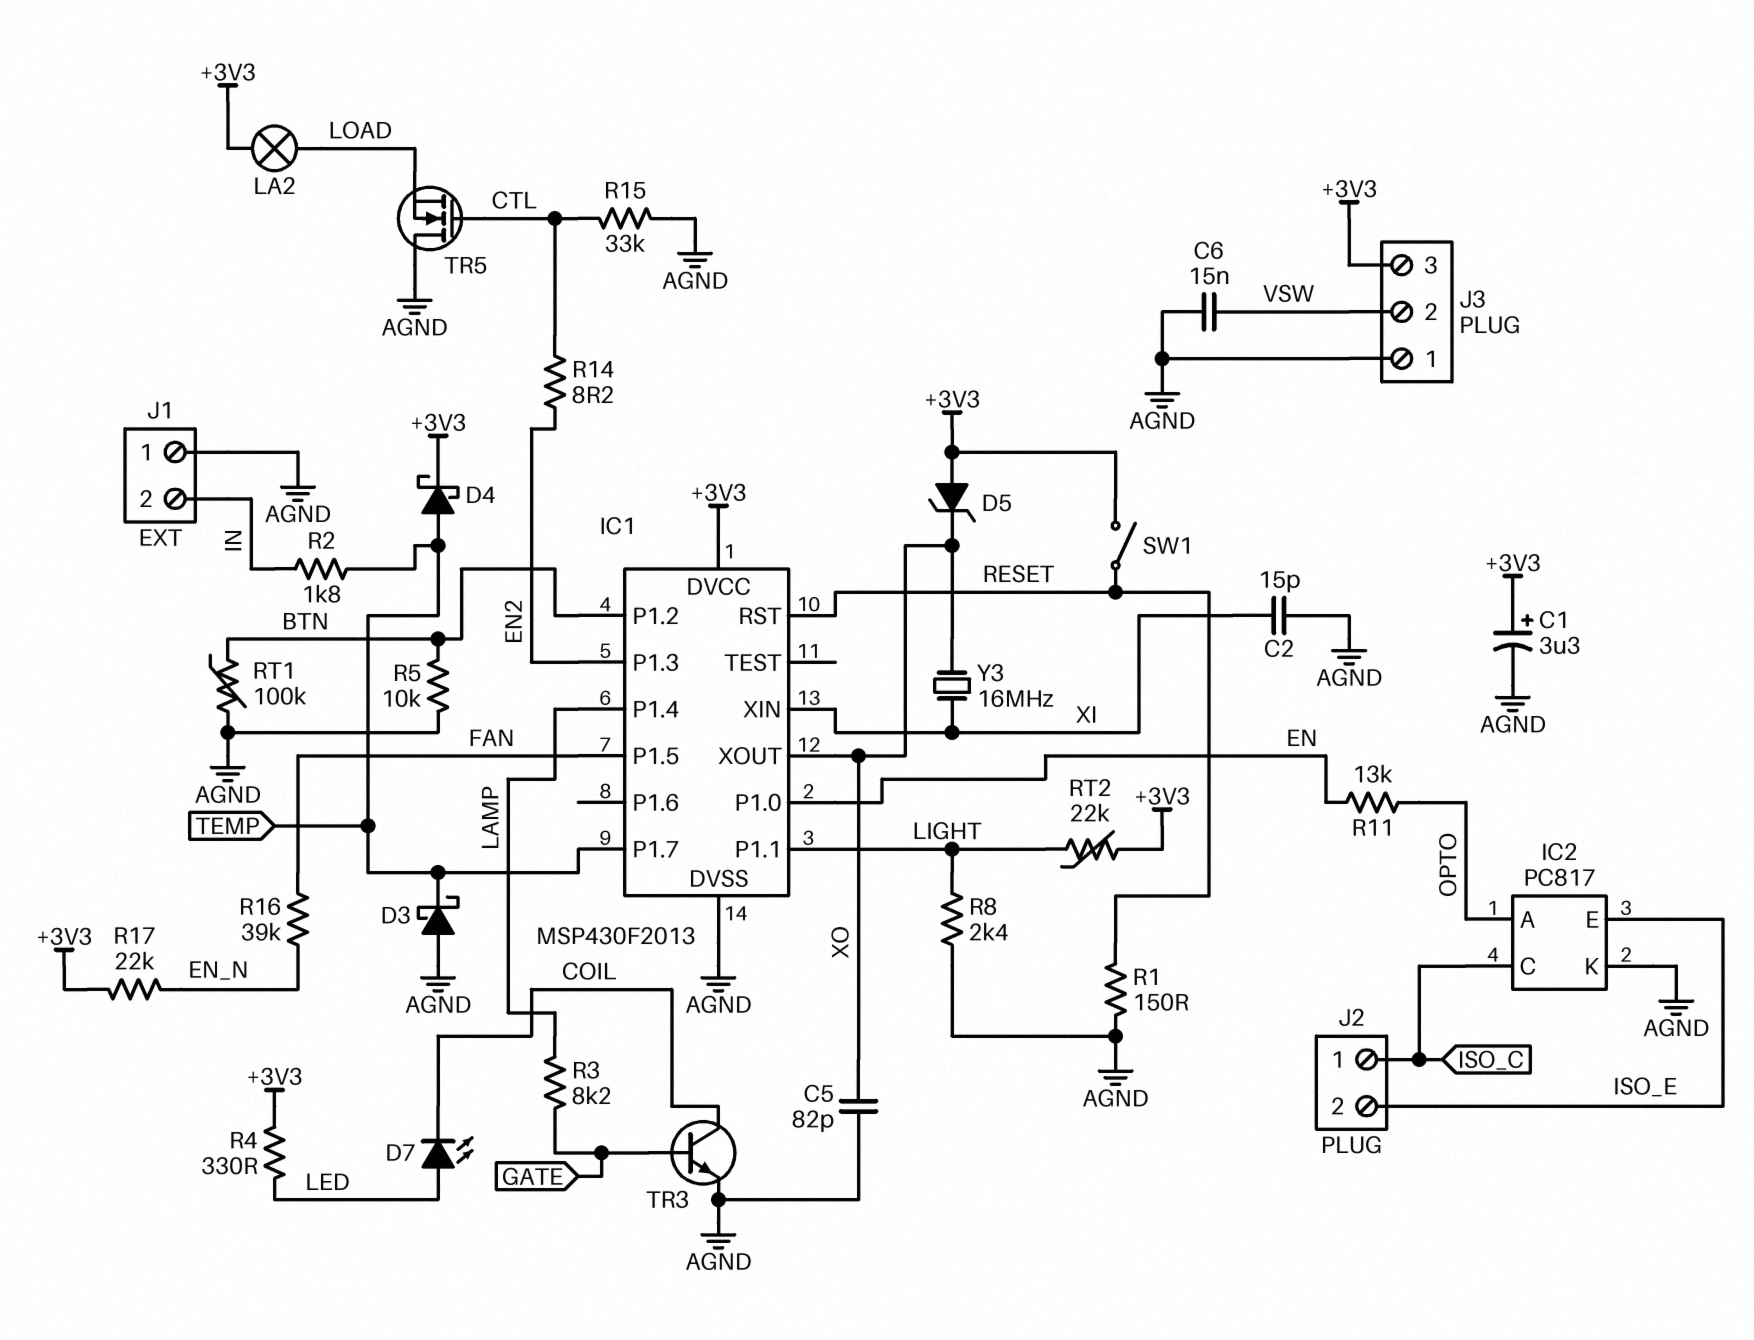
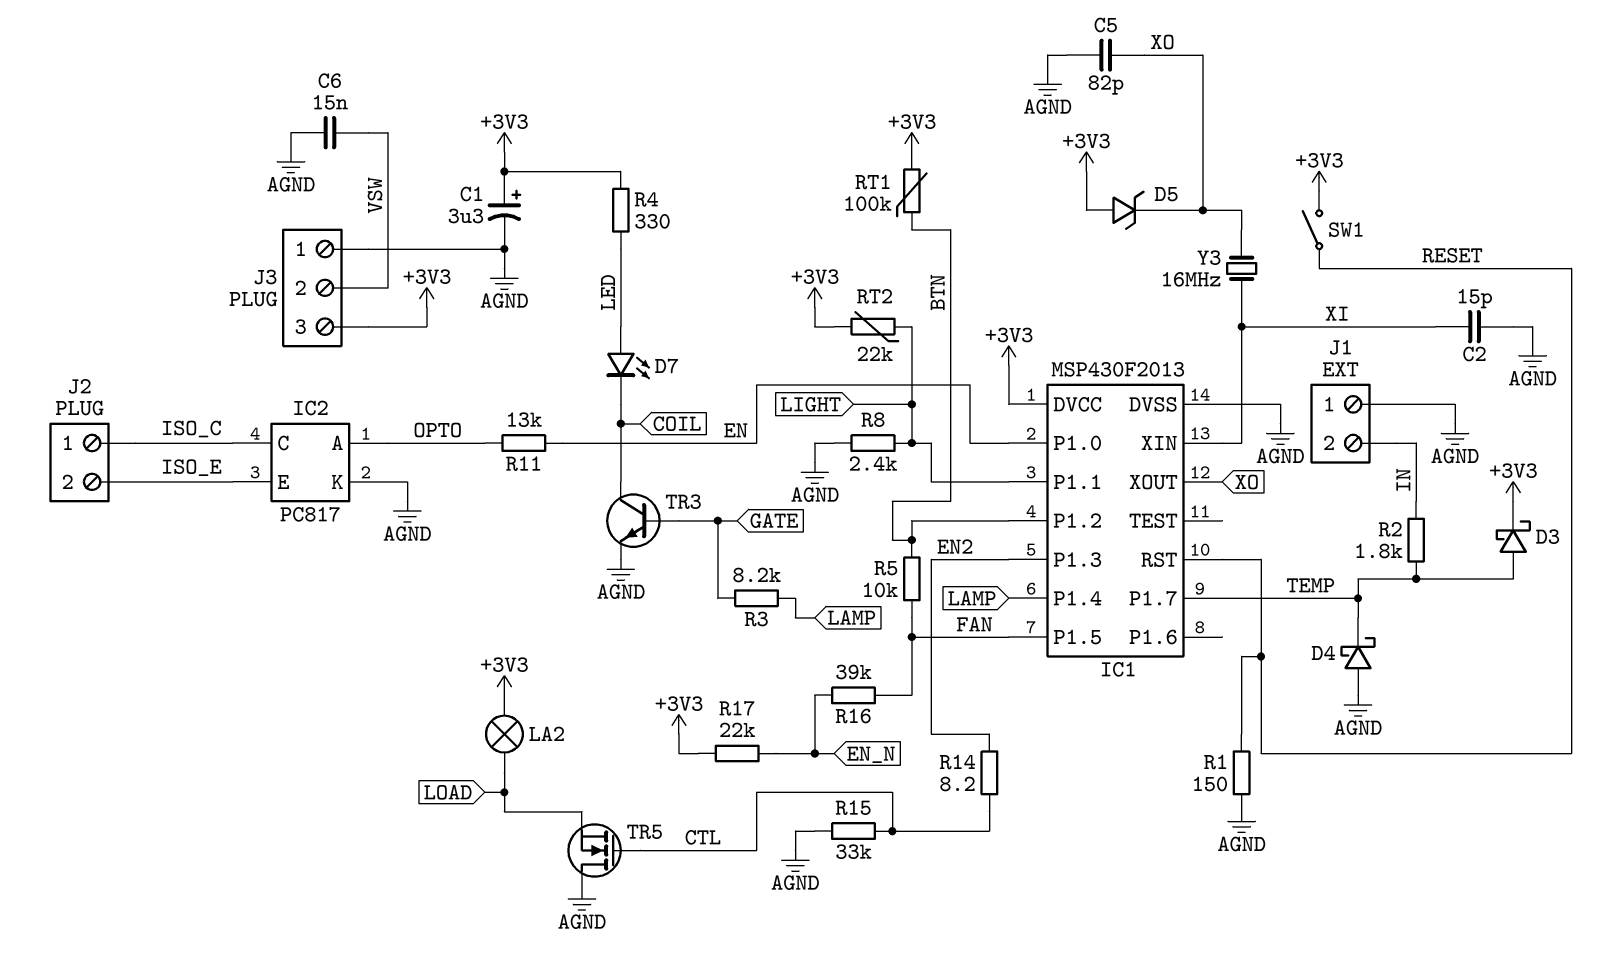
D3: schottky (A AGND, K TEMP) -> schottky (A TEMP, K +3V3)
D4: schottky (A TEMP, K +3V3) -> schottky (A AGND, K TEMP)
R5: 10k (AGND, BTN) -> 10k (BTN, FAN)
RT1: 100k (AGND, BTN) -> 100k (+3V3, BTN)

